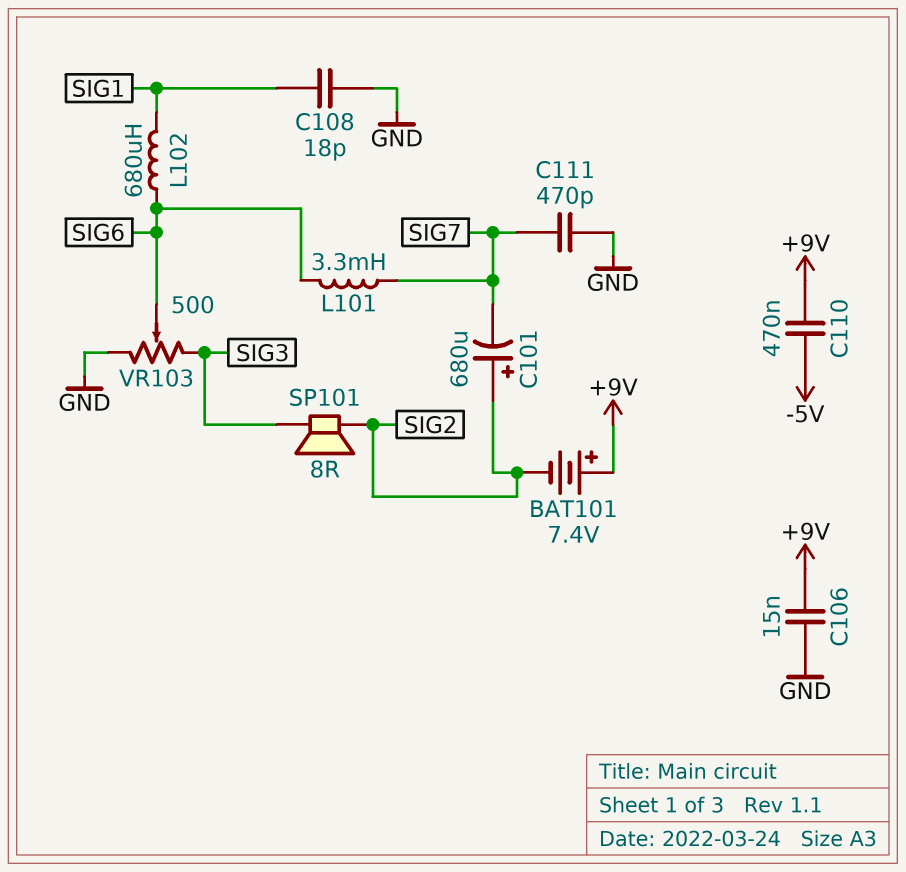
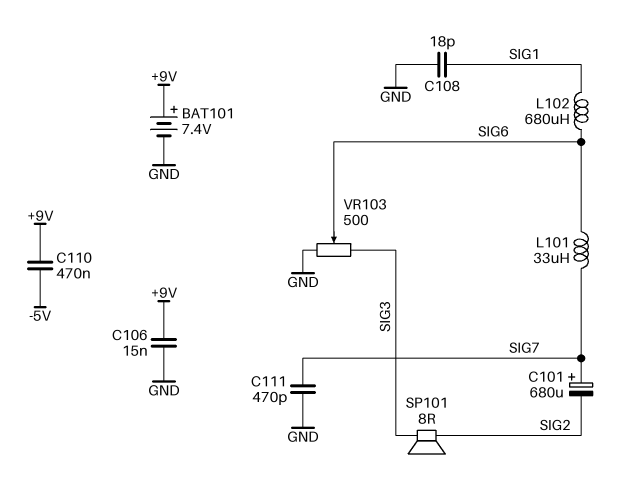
BAT101: 7.4V (plus +9V, minus SIG2) -> 7.4V (plus +9V, minus GND)
C101: 680uF (plus SIG2, minus SIG7) -> 680uF (plus SIG7, minus SIG2)
L101: 3.3mH (SIG6, SIG7) -> 33uH (SIG6, SIG7)

